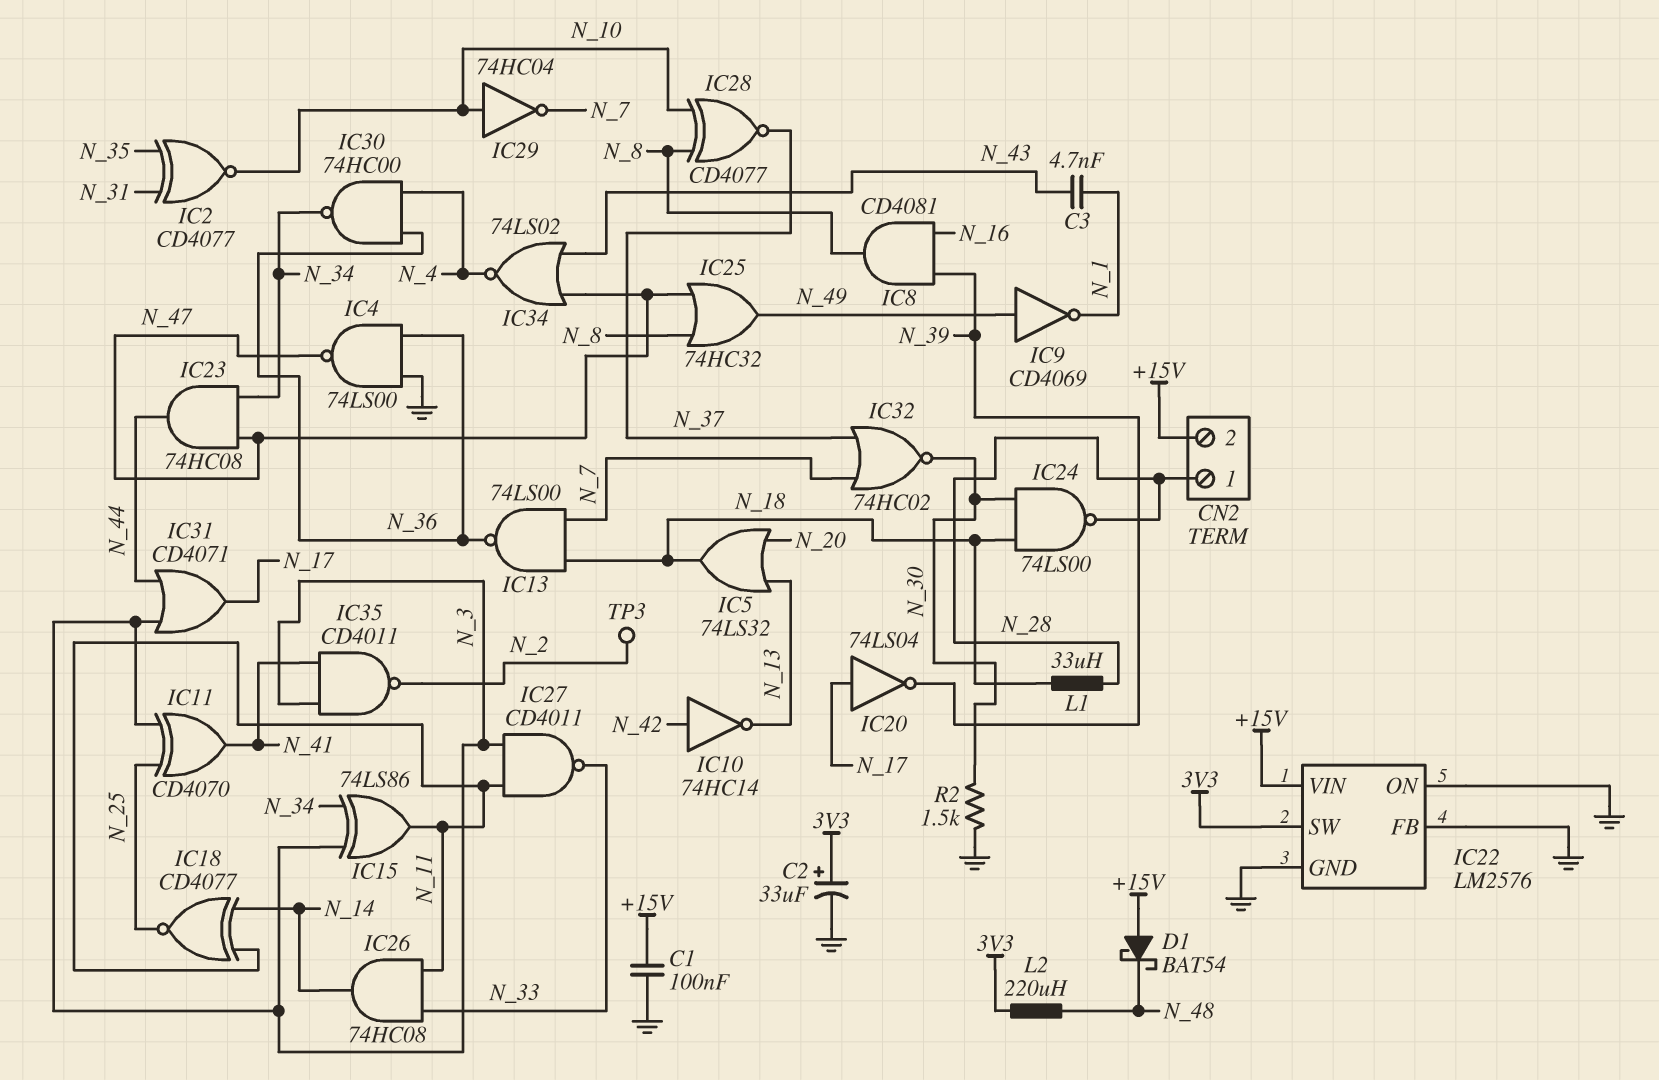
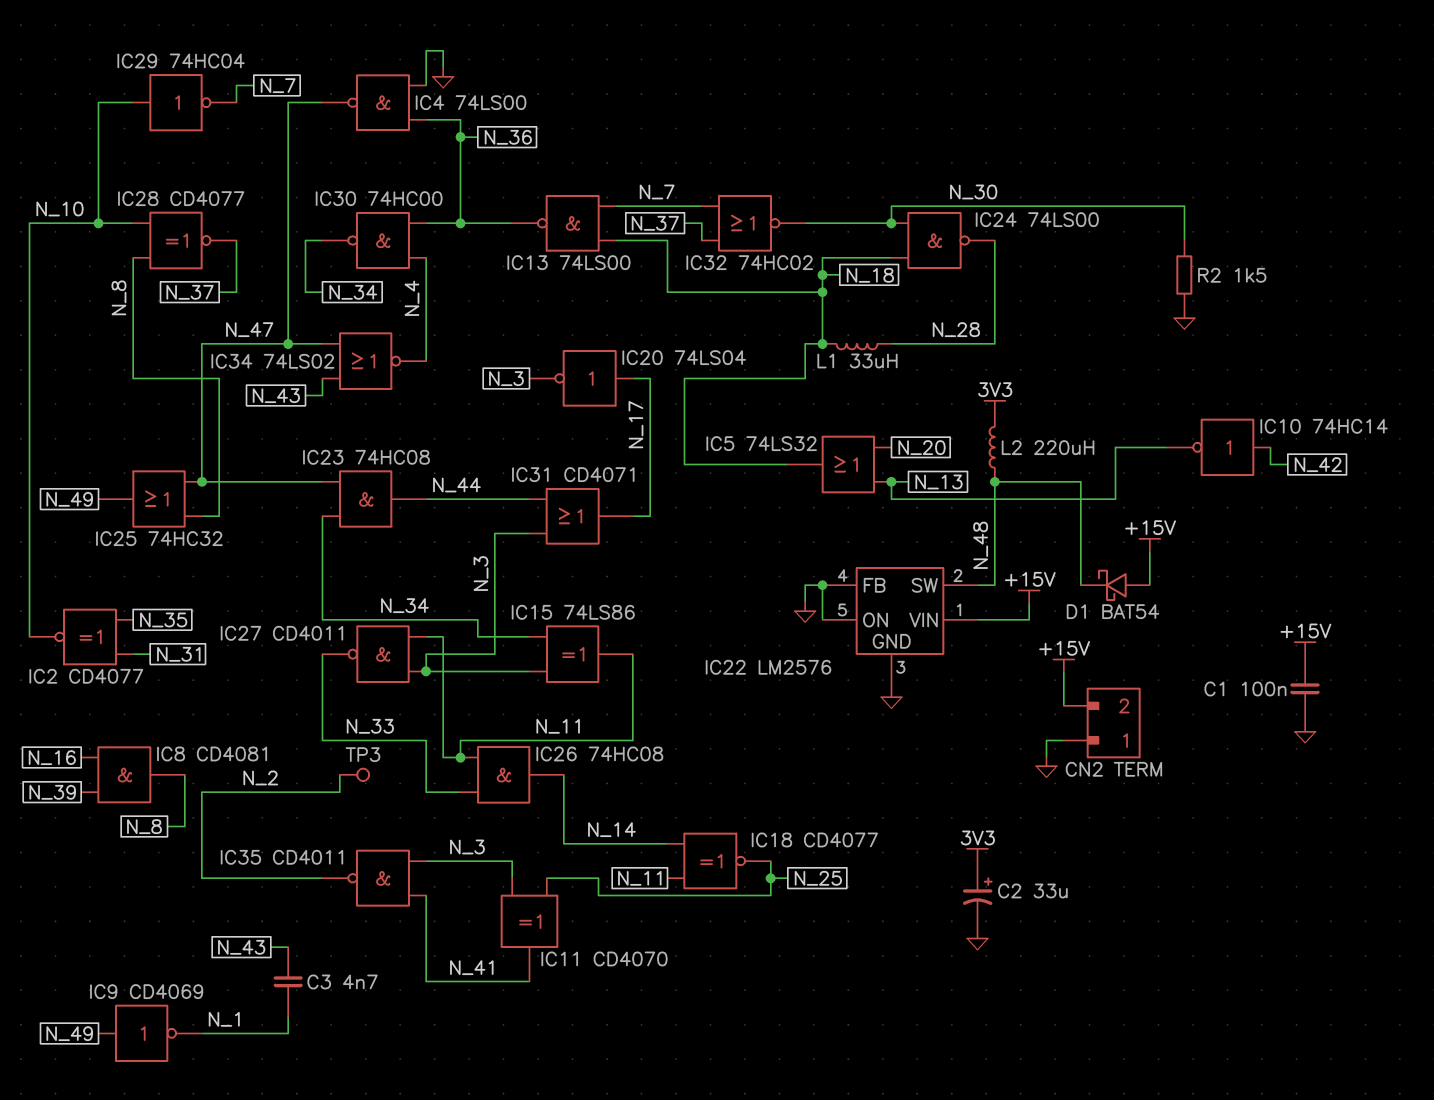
CN2 pin 1: N_28 -> GND
IC20: NOT 74LS04 (in N_17, out N_39) -> NOT 74LS04 (in N_17, out N_3)
IC22 pin SW: 3V3 -> N_48

